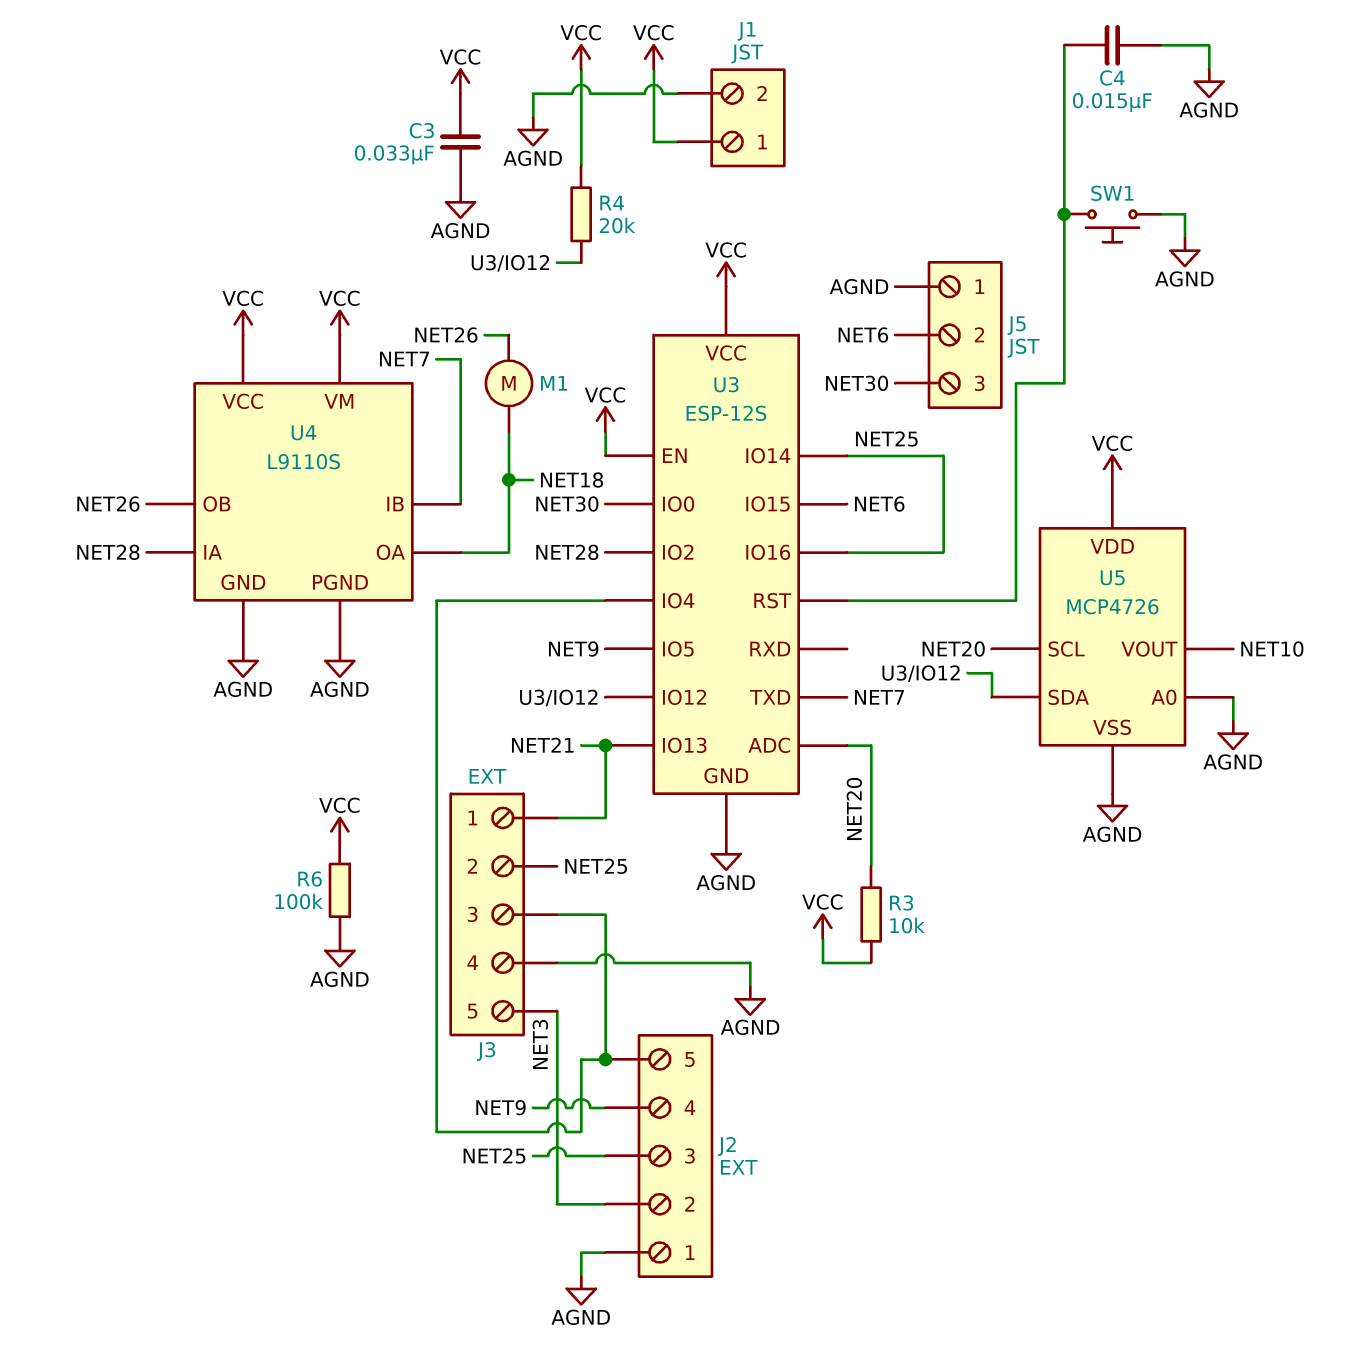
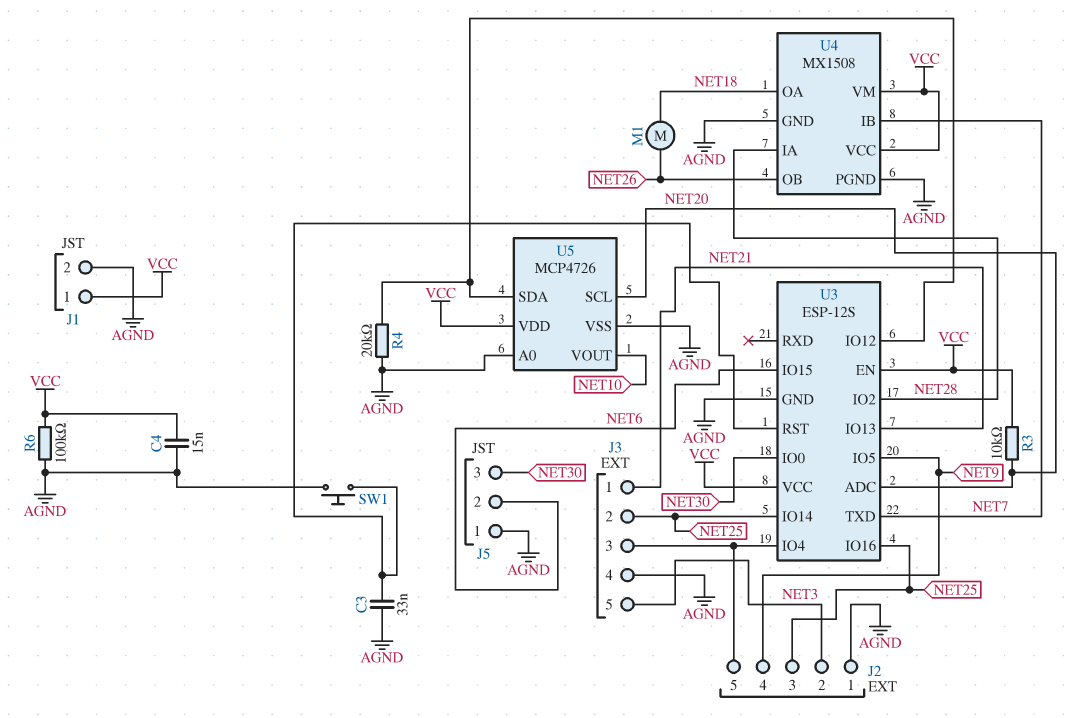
C3: 33nF (AGND, VCC) -> 33nF (AGND, U3/RST)
C4: 15nF (AGND, U3/RST) -> 15nF (AGND, VCC)
R4: 20k (U3/IO12, VCC) -> 20k (AGND, U3/IO12)
U4: L9110S -> MX1508

